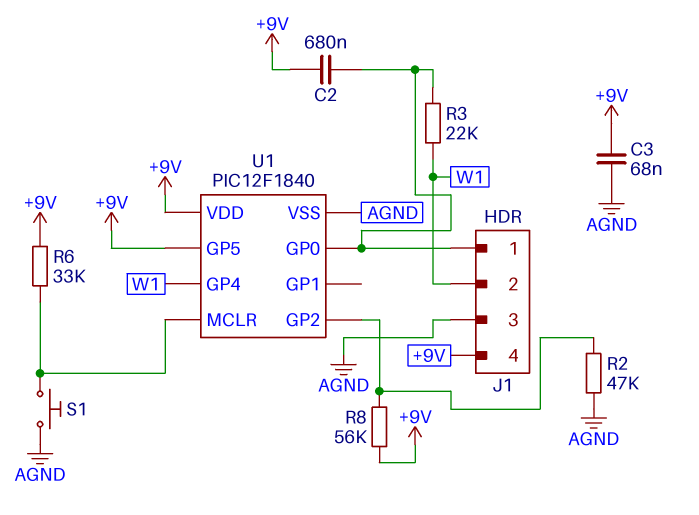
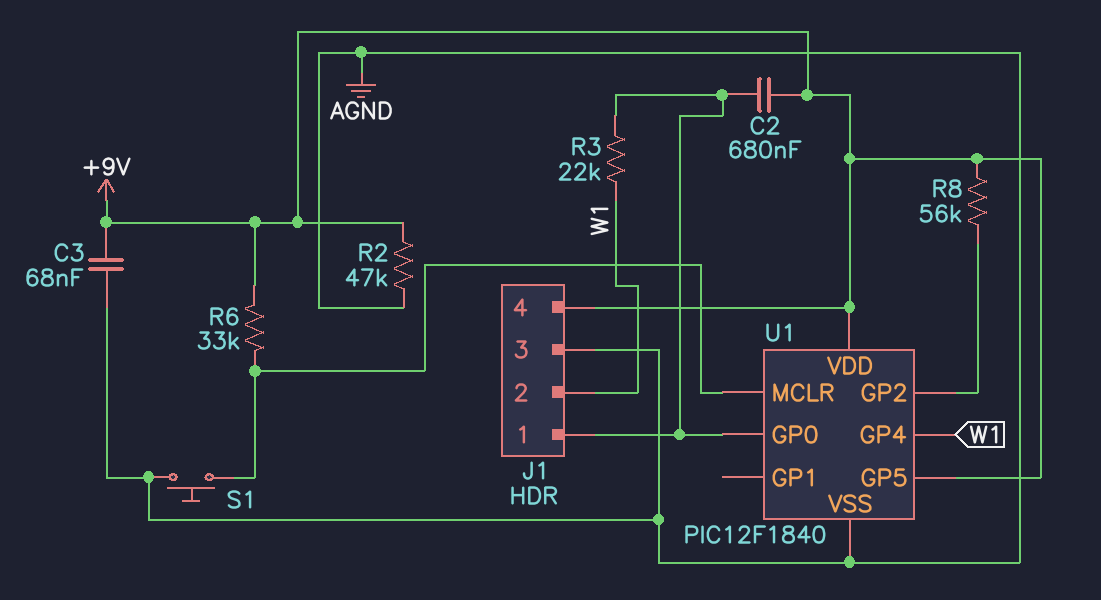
R2: 47k (AGND, U1/GP2) -> 47k (+9V, AGND)

